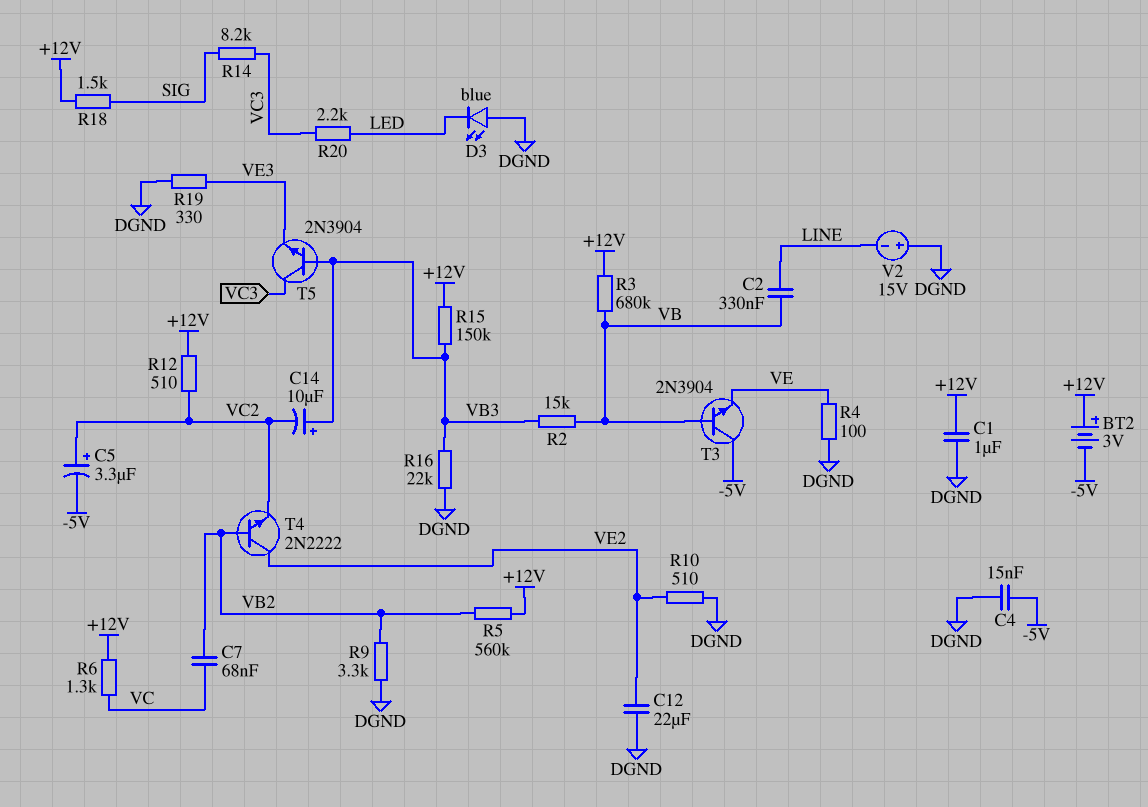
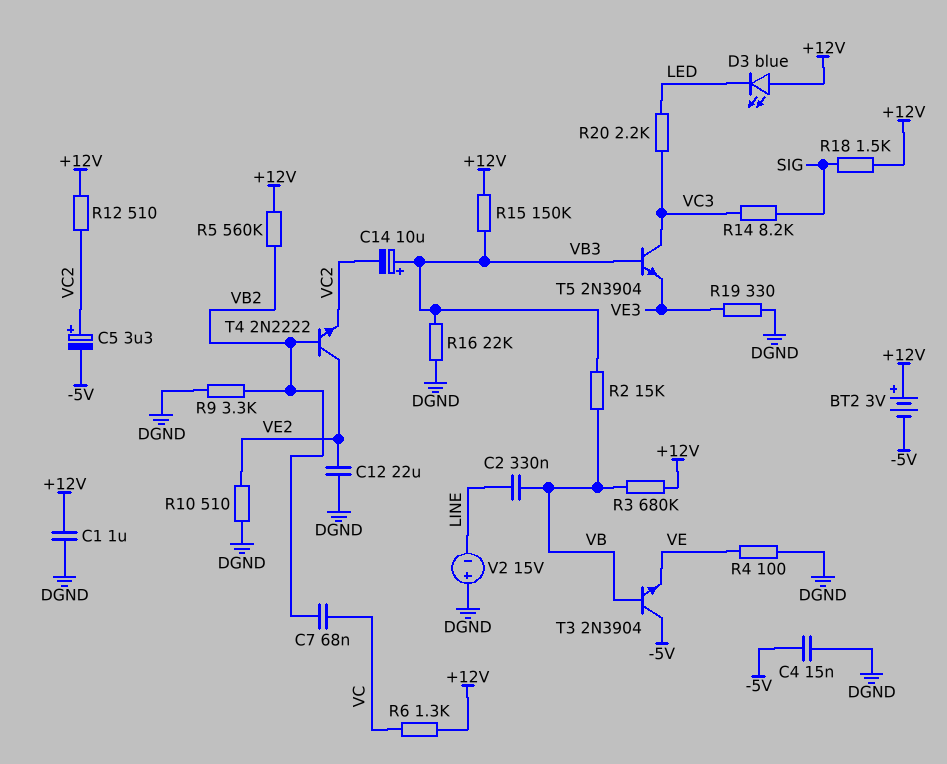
D3: LED blue (A DGND, K LED) -> LED blue (A +12V, K LED)

